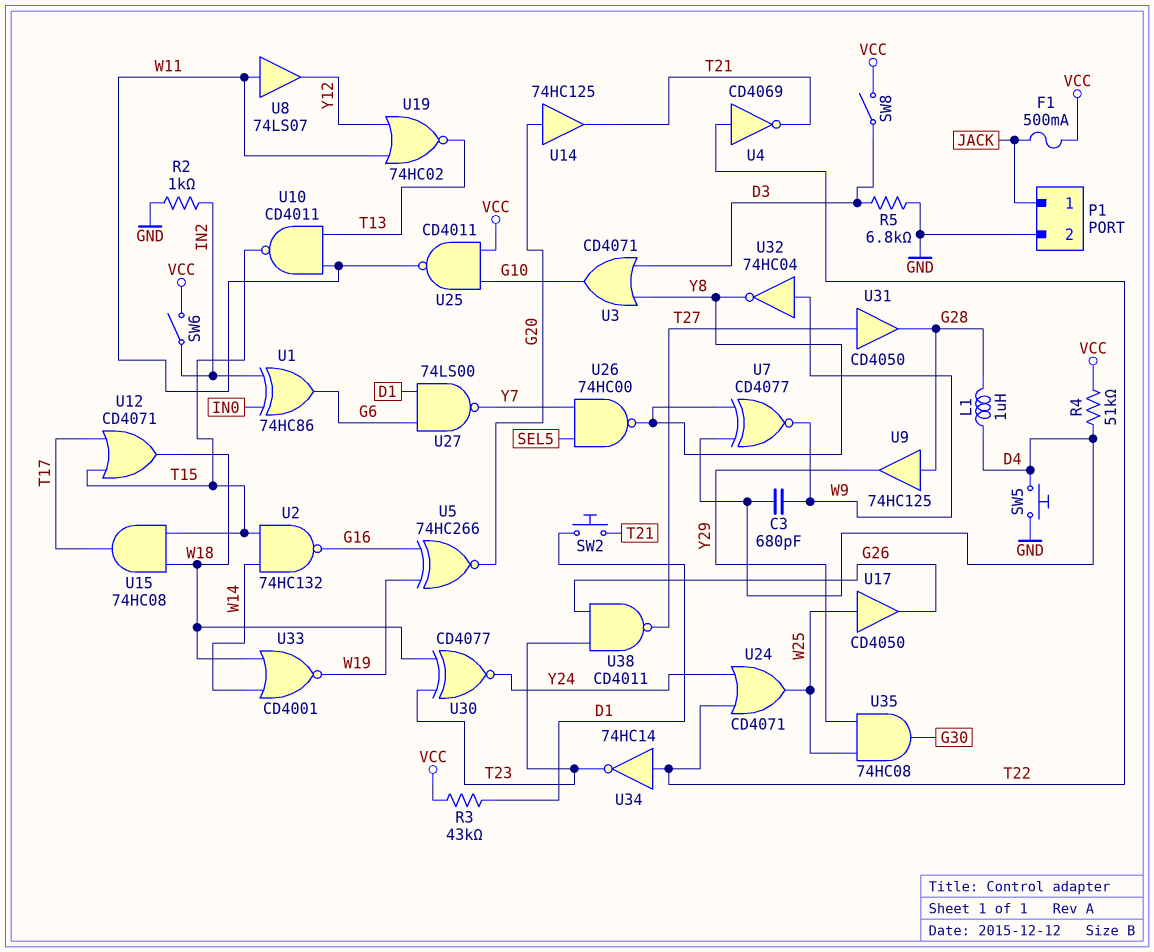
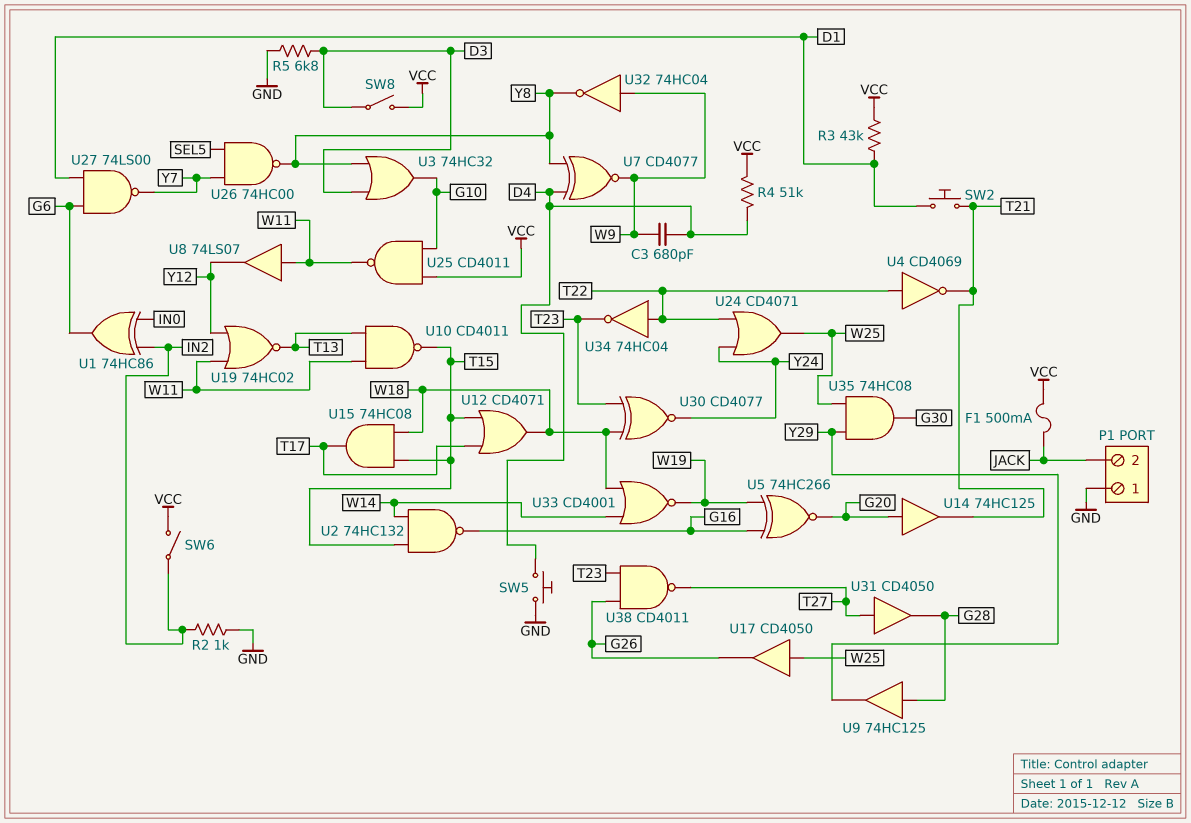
L1: 1uH (D4, G28) -> none
P1 pin 1: JACK -> GND
P1 pin 2: GND -> JACK
U3: OR CD4071 (in D3, in Y8, out G10) -> OR 74HC32 (in D3, in Y8, out G10)
U34: NOT 74HC14 (in T22, out T23) -> NOT 74HC04 (in T22, out T23)

